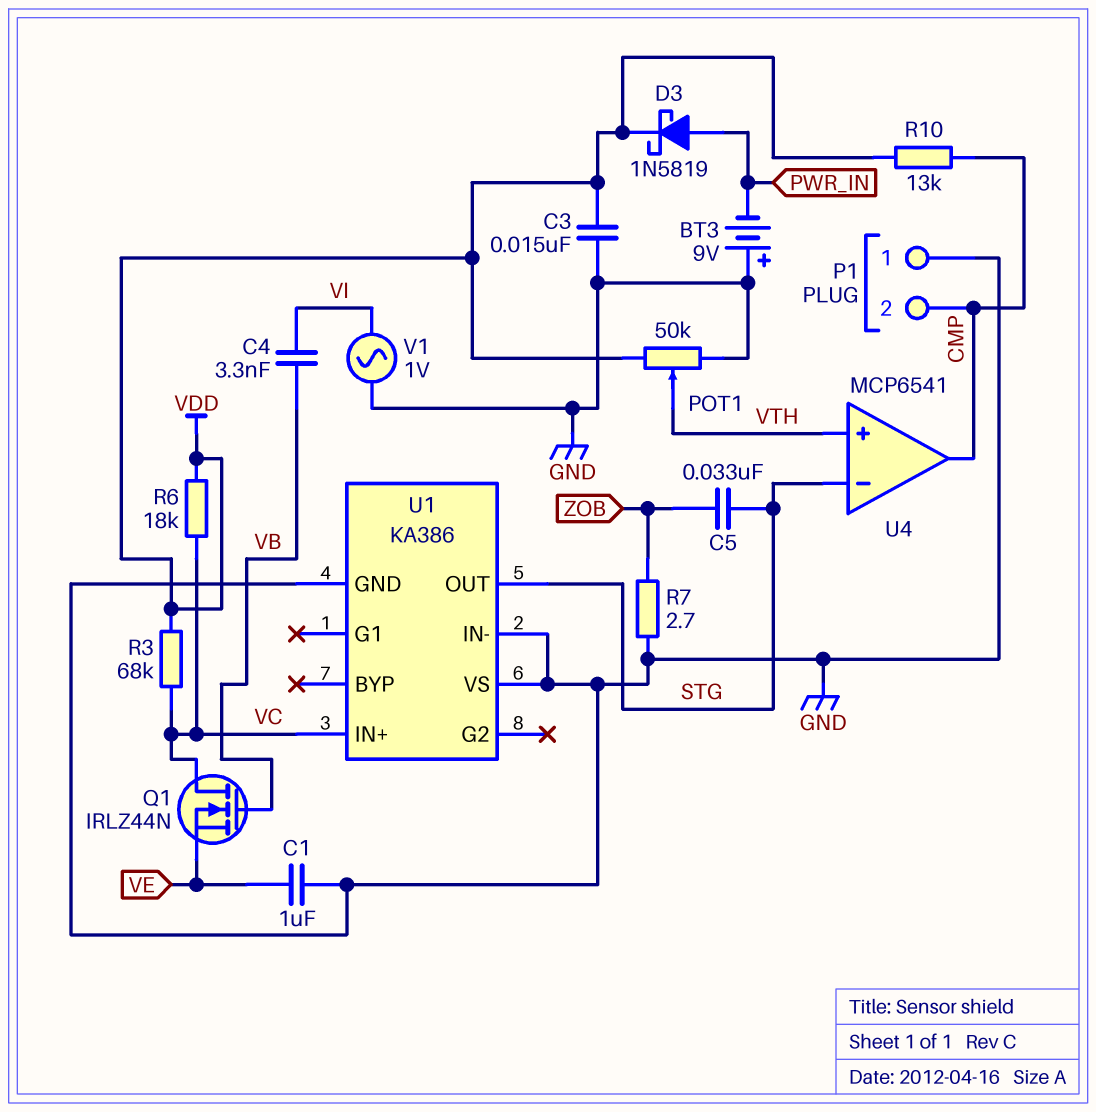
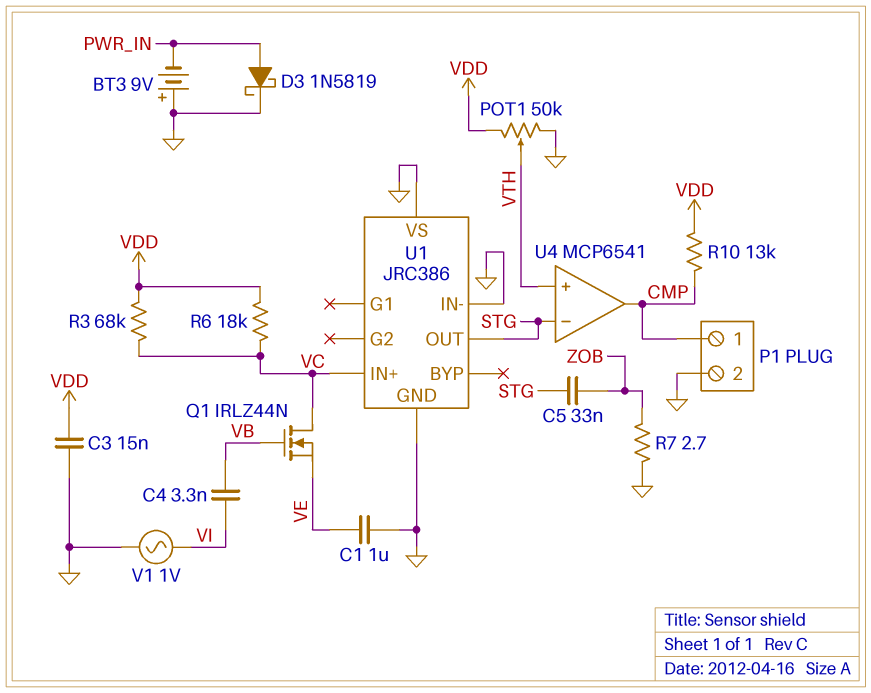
D3: schottky 1N5819 (A PWR_IN, K VDD) -> schottky 1N5819 (A PWR_IN, K GND)
P1 pin 1: GND -> CMP
P1 pin 2: CMP -> GND
U1: KA386 -> JRC386

